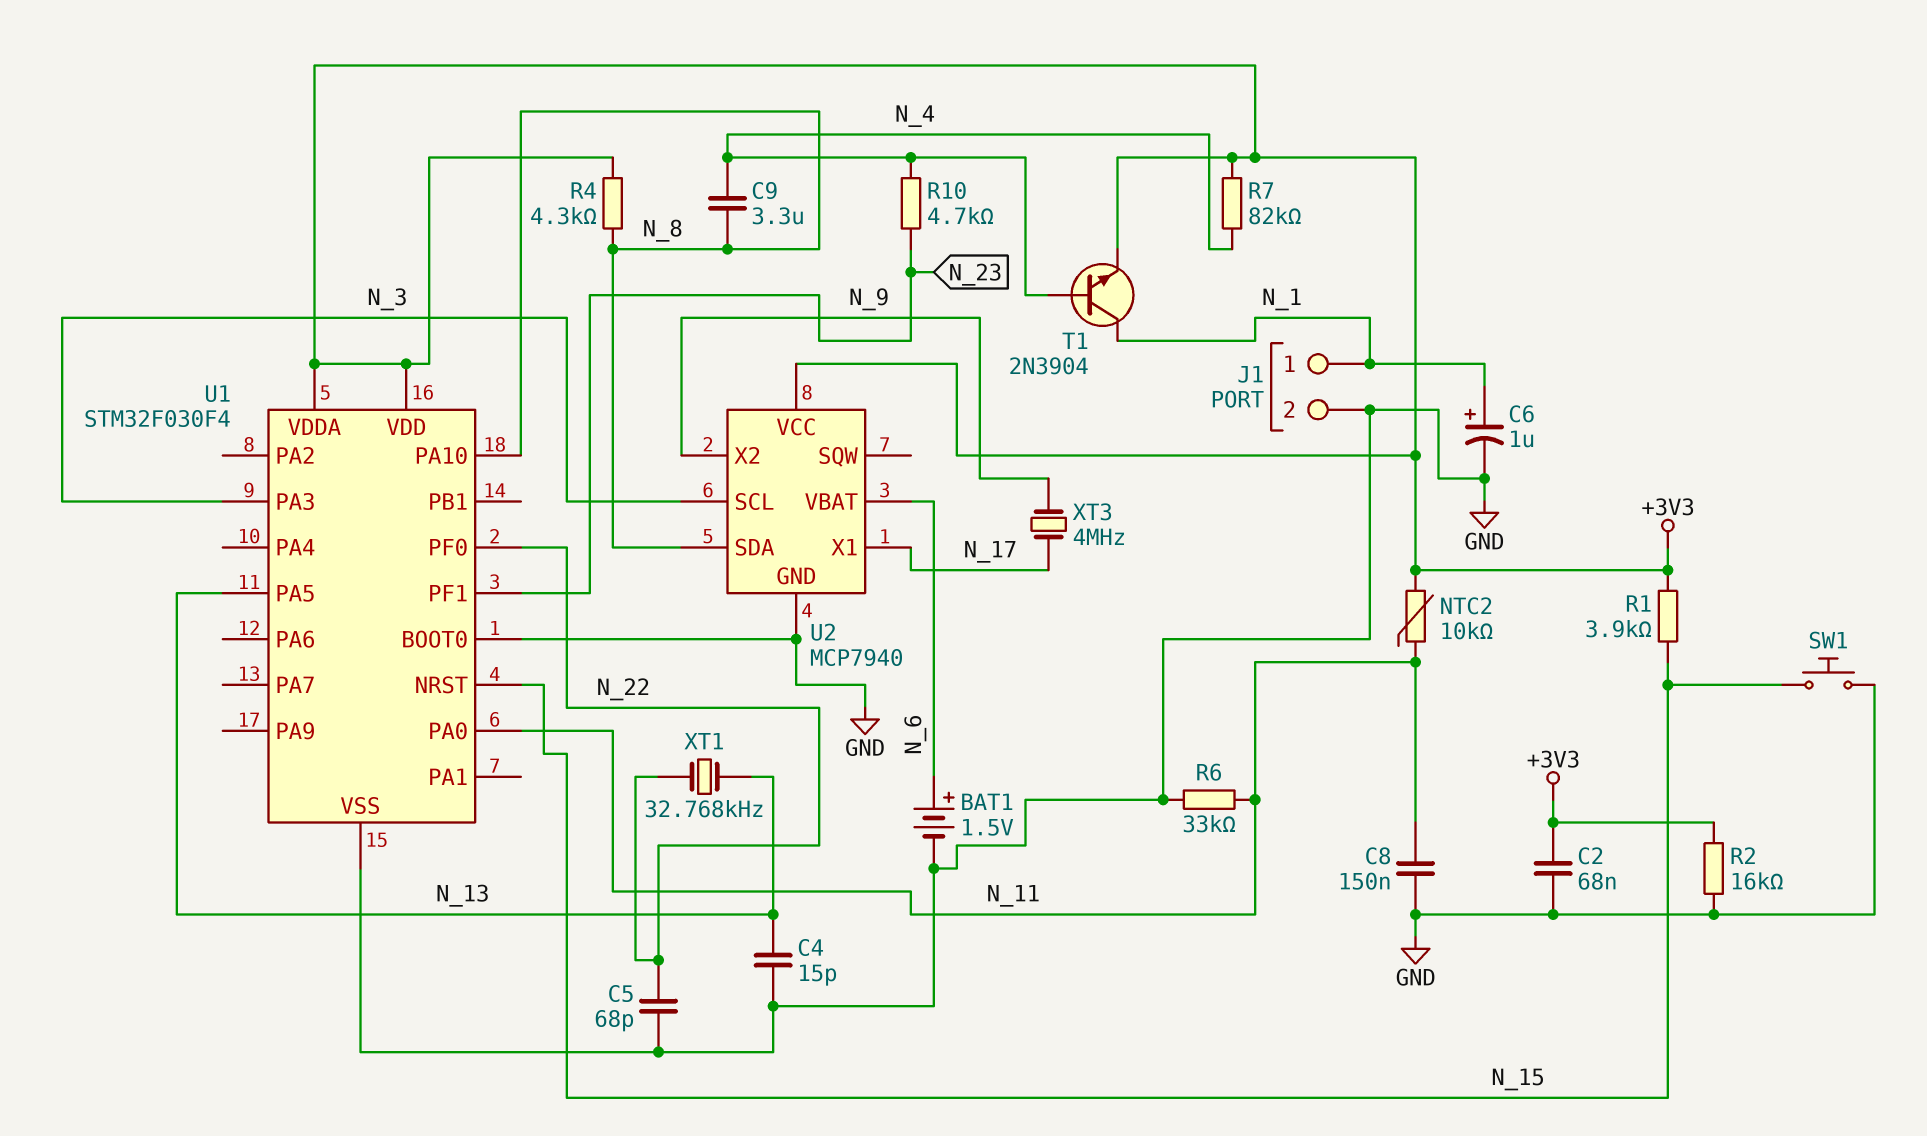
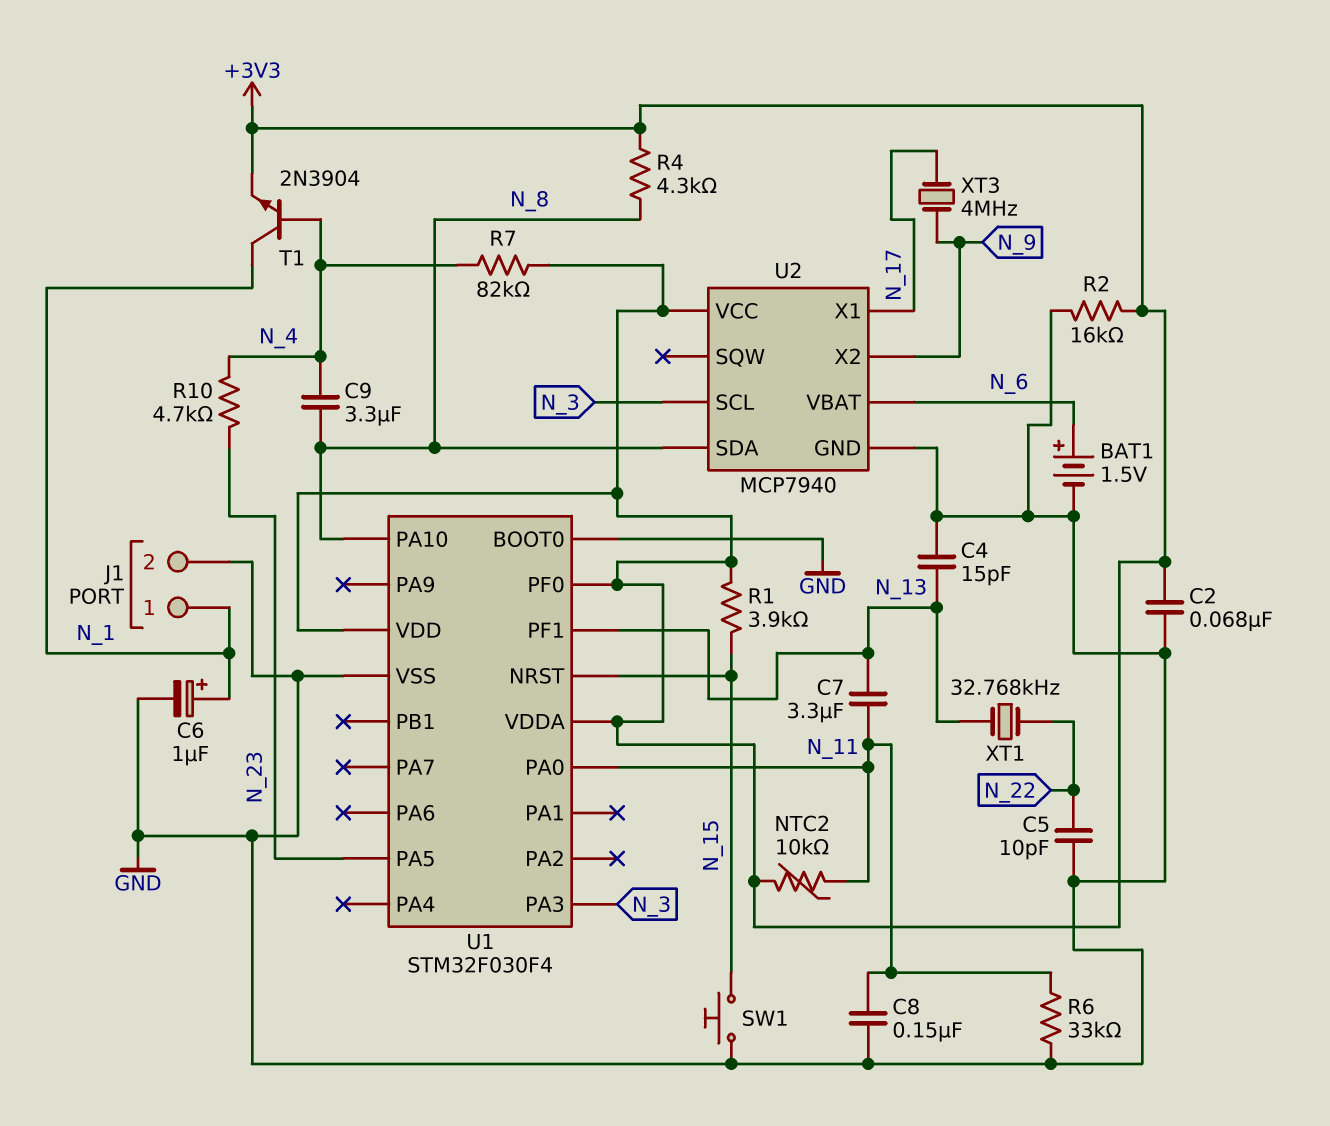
C5: 68pF (GND, N_22) -> 10pF (GND, N_22)
C7: none -> 3.3uF (N_11, N_13)
U1 pin PA5: N_13 -> N_23
U1 pin PF0: N_22 -> +3V3
U1 pin PF1: N_23 -> N_13

